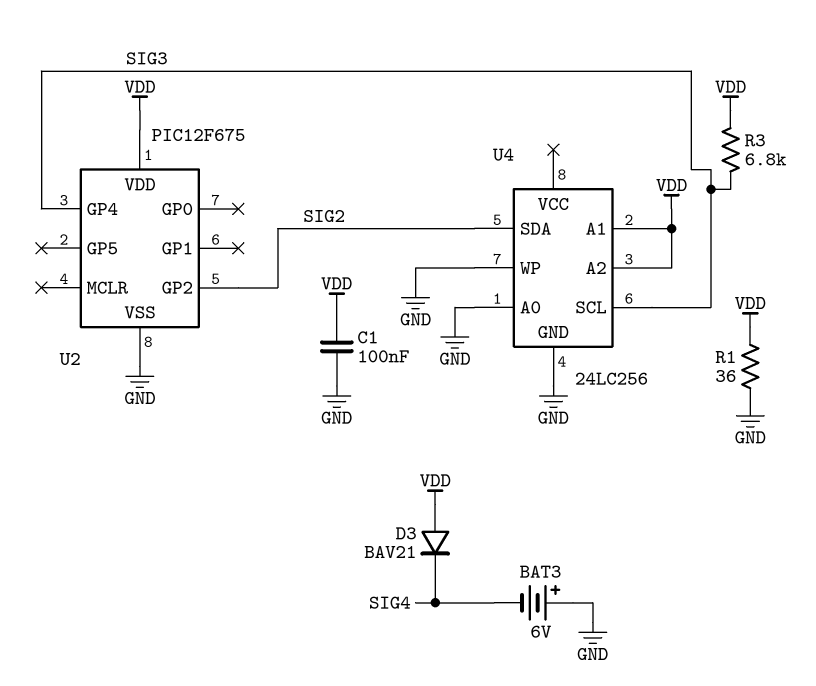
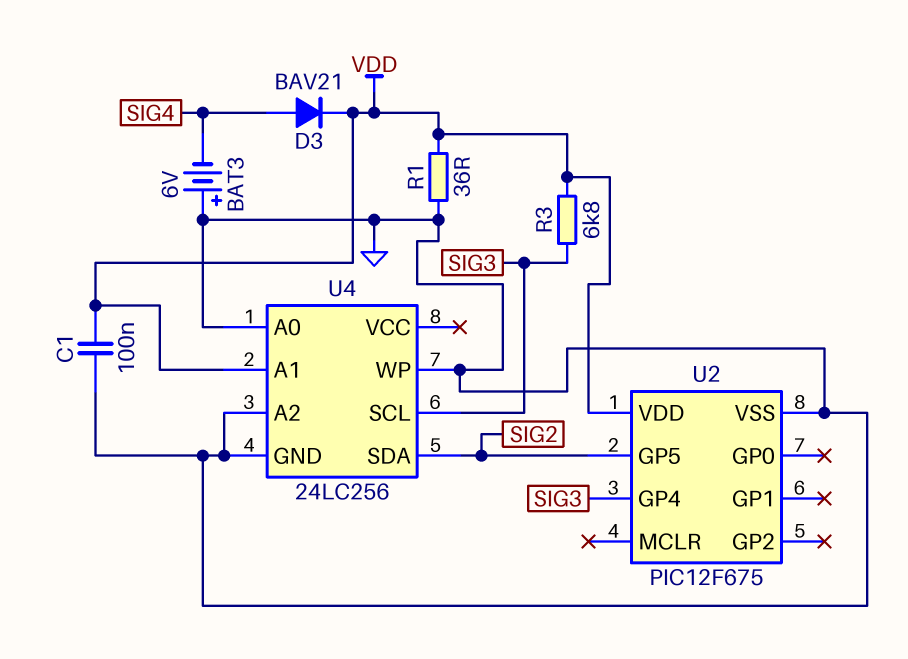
D3: diode BAV21 (A VDD, K SIG4) -> diode BAV21 (A SIG4, K VDD)
U2 pin GP2: SIG2 -> none
U2 pin GP5: none -> SIG2
U4 pin A2: VDD -> GND

